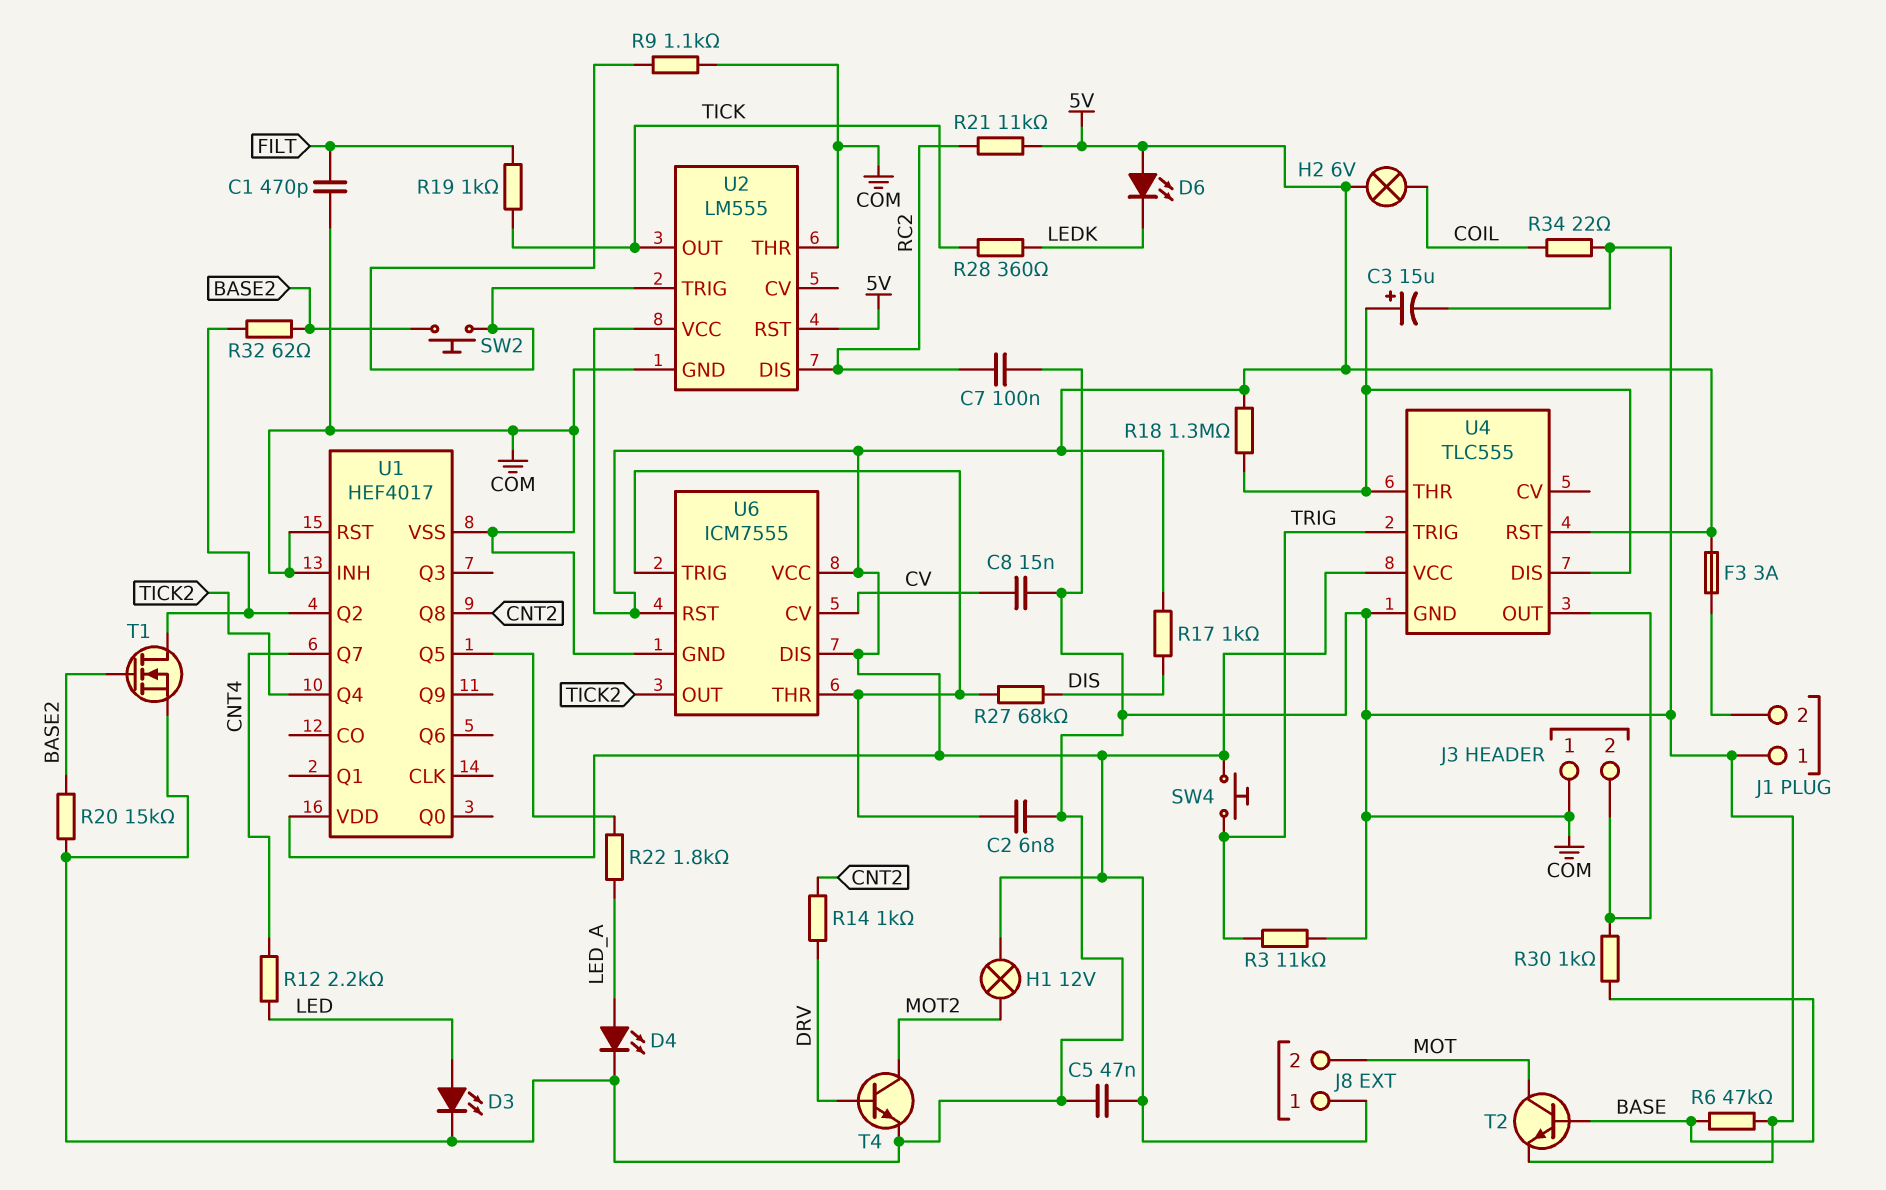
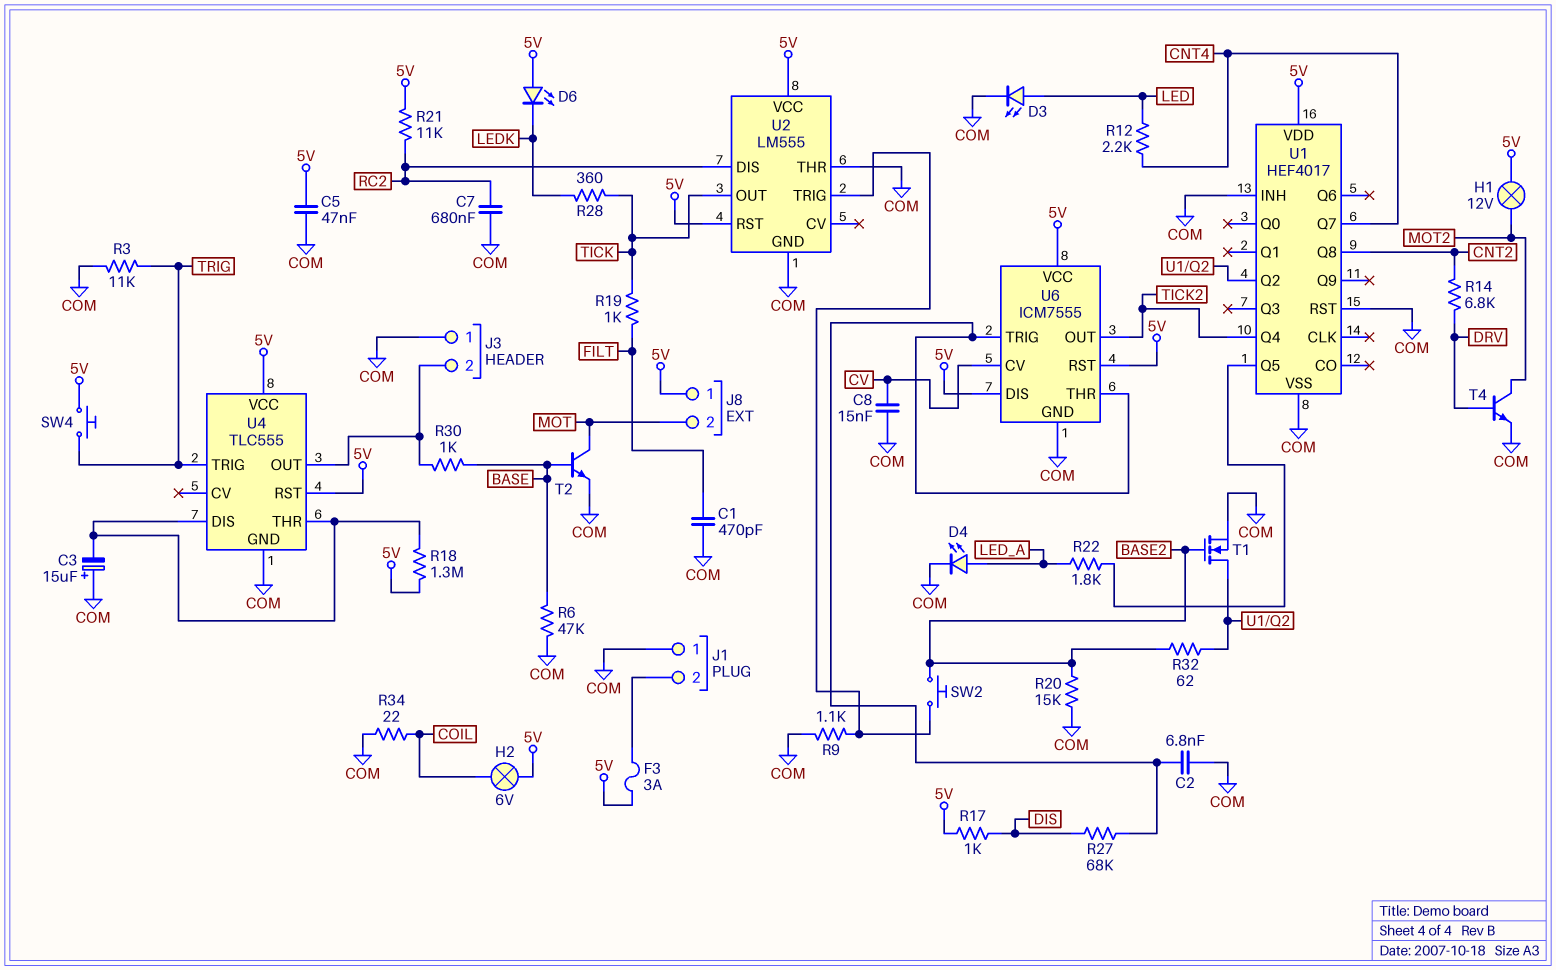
C3: 15uF (plus U4/DIS, minus COM) -> 15uF (plus COM, minus U4/DIS)
C7: 100nF (COM, RC2) -> 680nF (COM, RC2)
R14: 1k (CNT2, DRV) -> 6.8k (CNT2, DRV)

